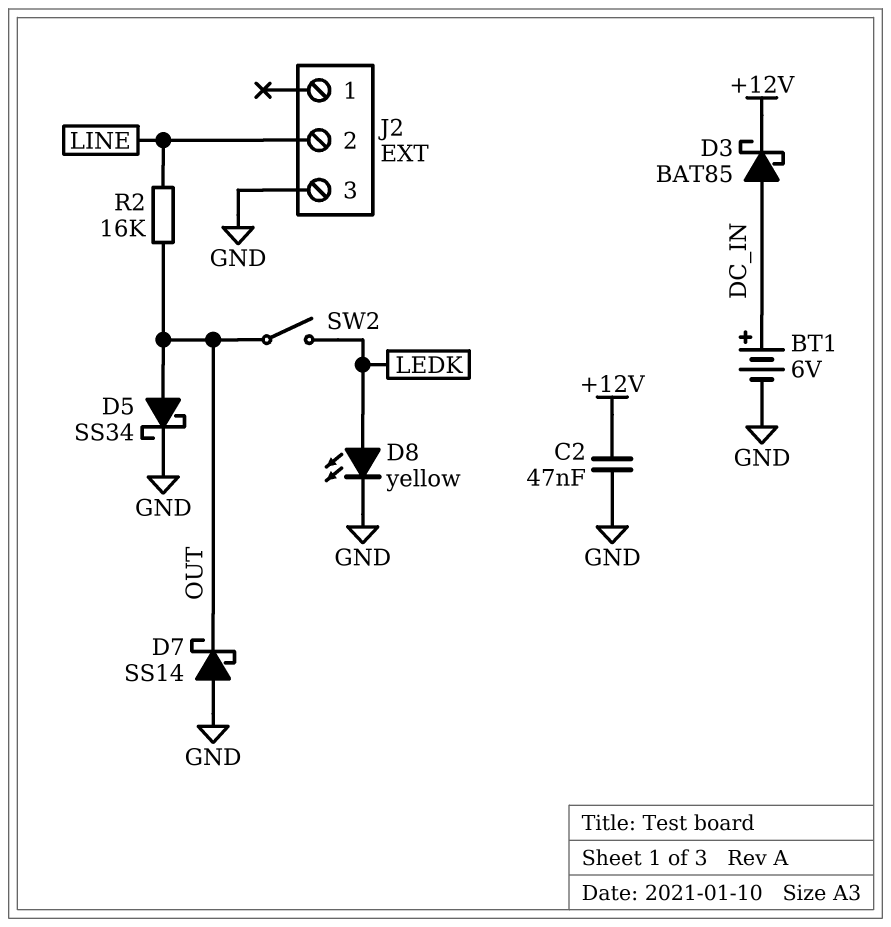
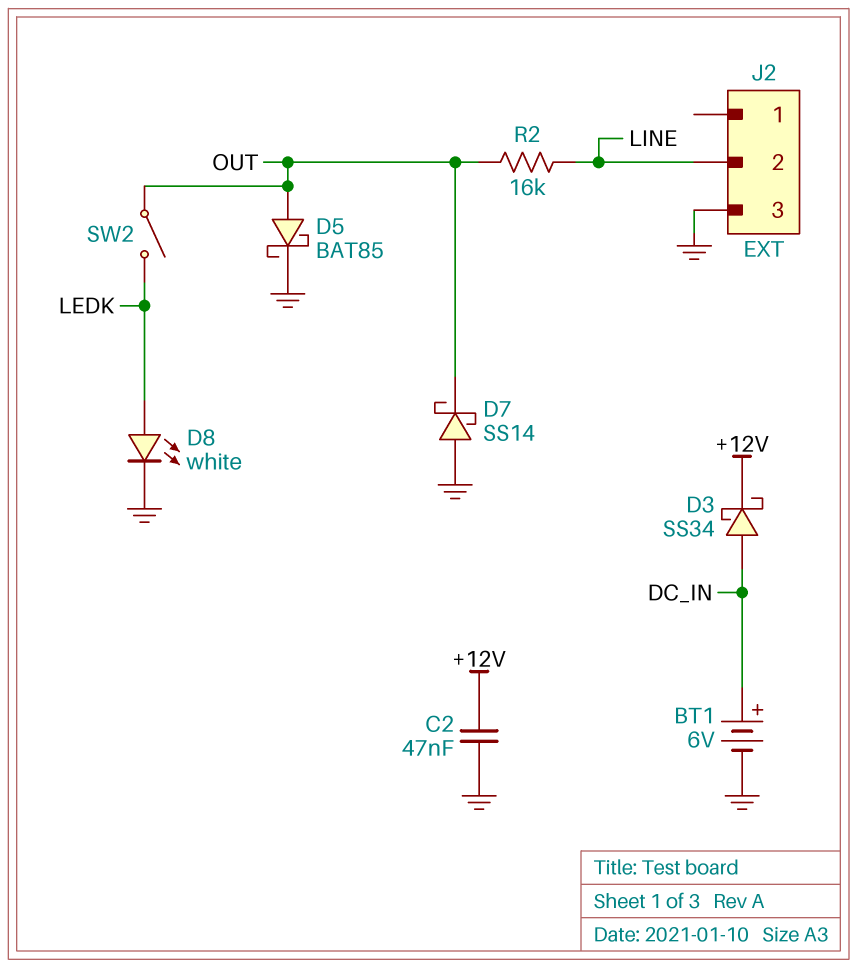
D3: schottky BAT85 (A DC_IN, K +12V) -> schottky SS34 (A DC_IN, K +12V)
D5: schottky SS34 (A OUT, K GND) -> schottky BAT85 (A OUT, K GND)
D8: LED yellow (A LEDK, K GND) -> LED white (A LEDK, K GND)

